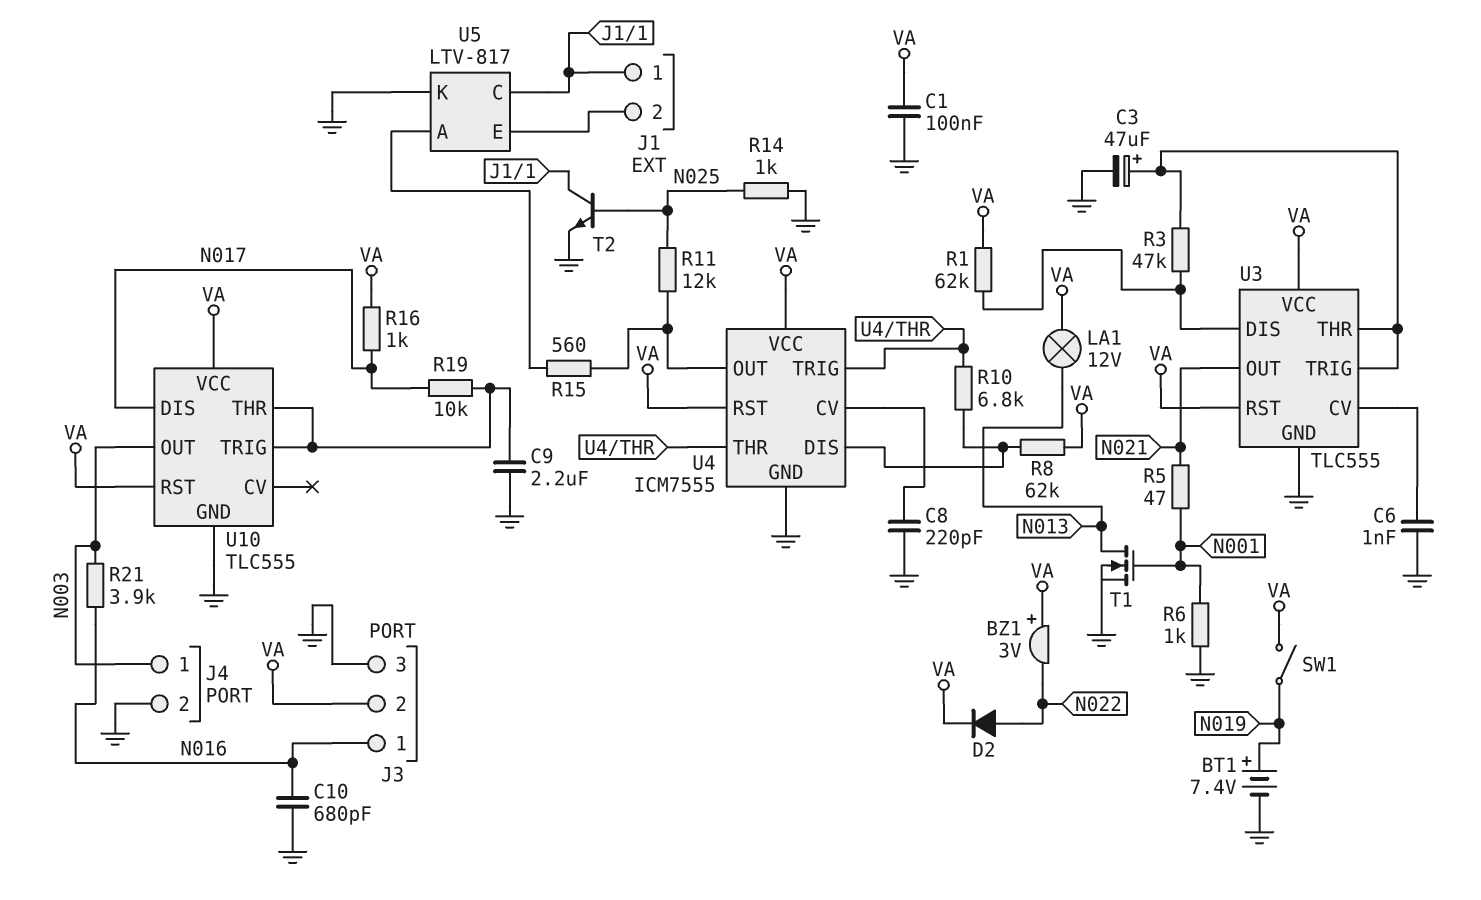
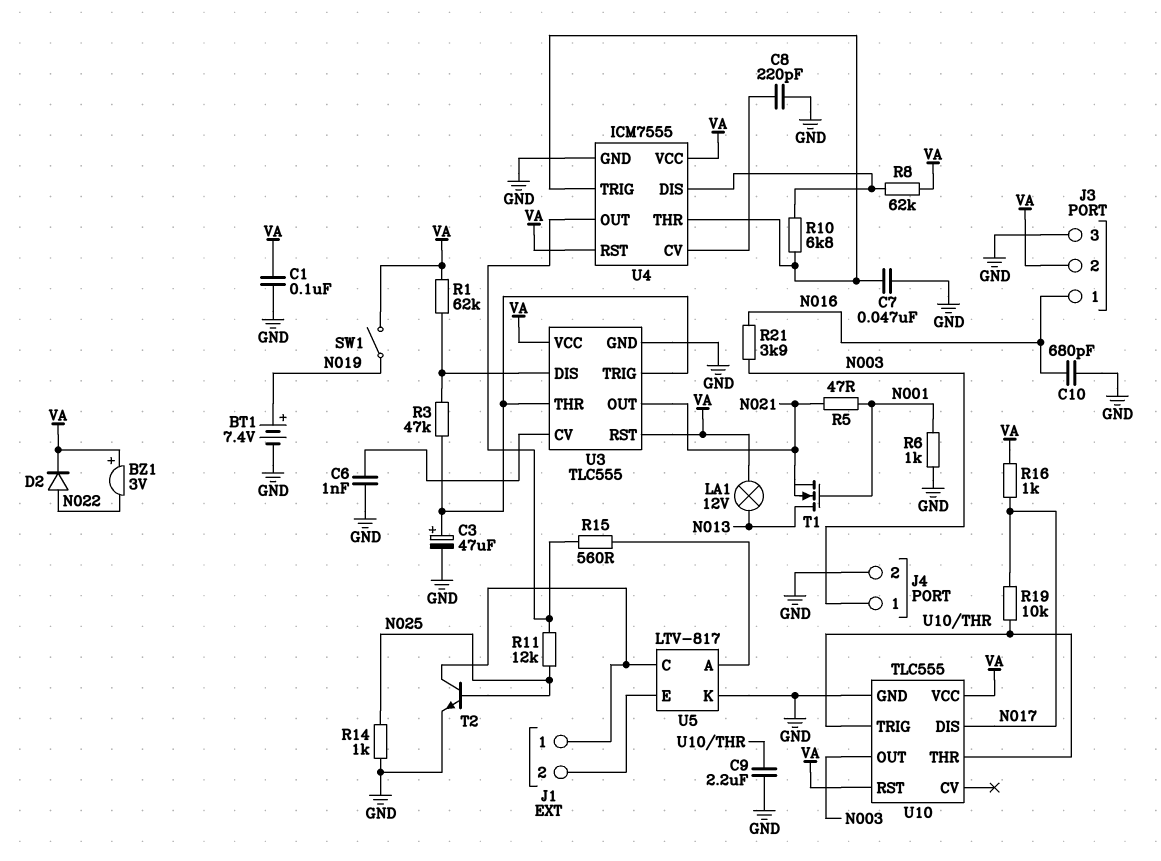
C7: none -> 47nF (GND, U4/THR)
T1: NMOS (G N001, D N013, S GND) -> NMOS (G N001, D N013, S N021)

